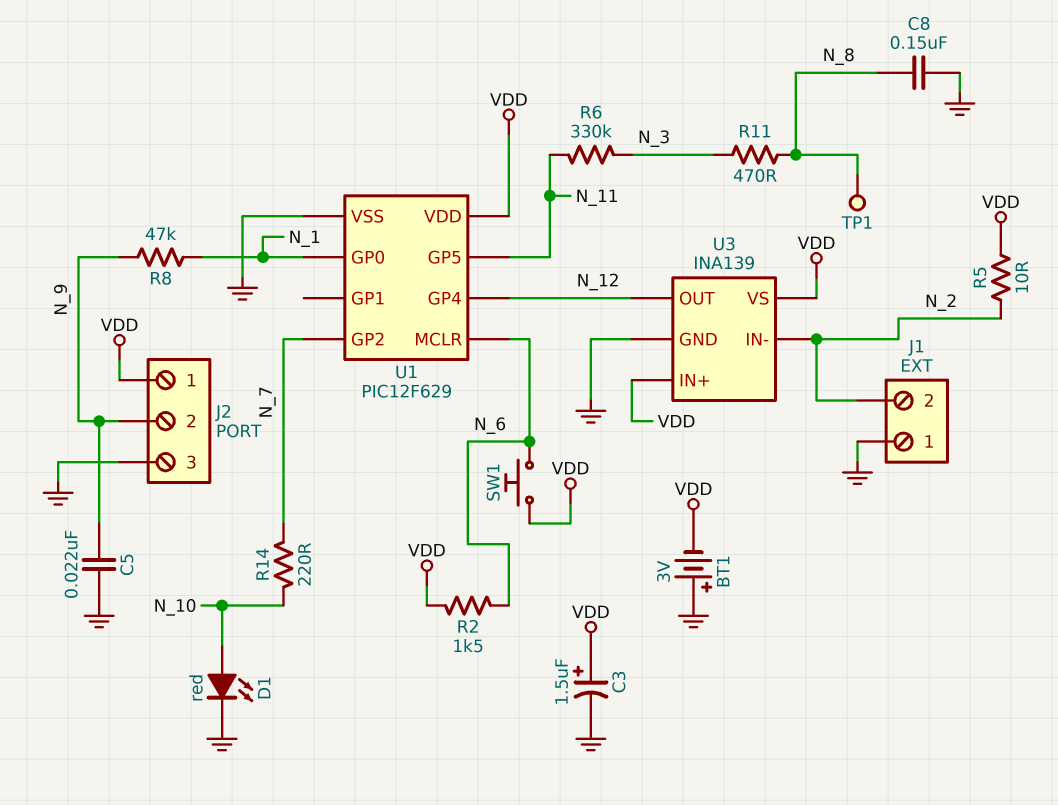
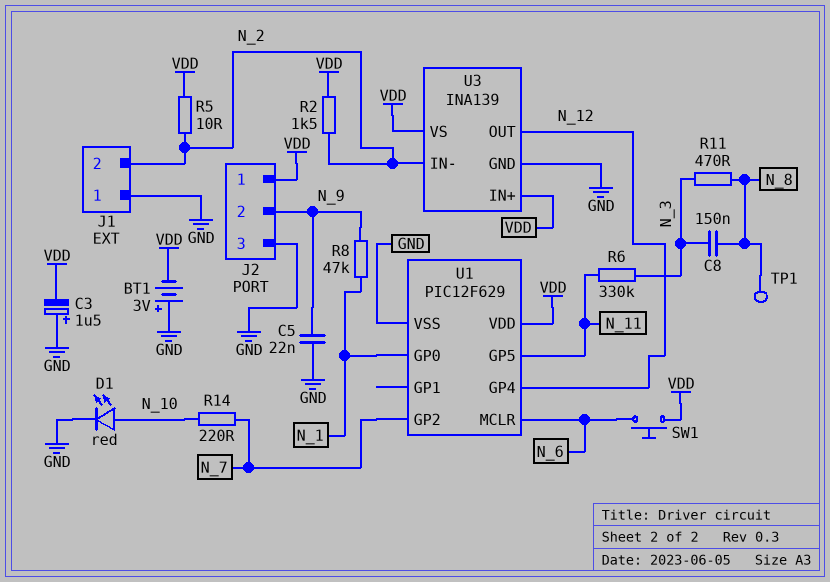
C3: 1.5uF (plus VDD, minus GND) -> 1.5uF (plus GND, minus VDD)
C8: 150nF (GND, N_8) -> 150nF (N_3, N_8)
R2: 1.5k (N_6, VDD) -> 1.5k (N_2, VDD)

